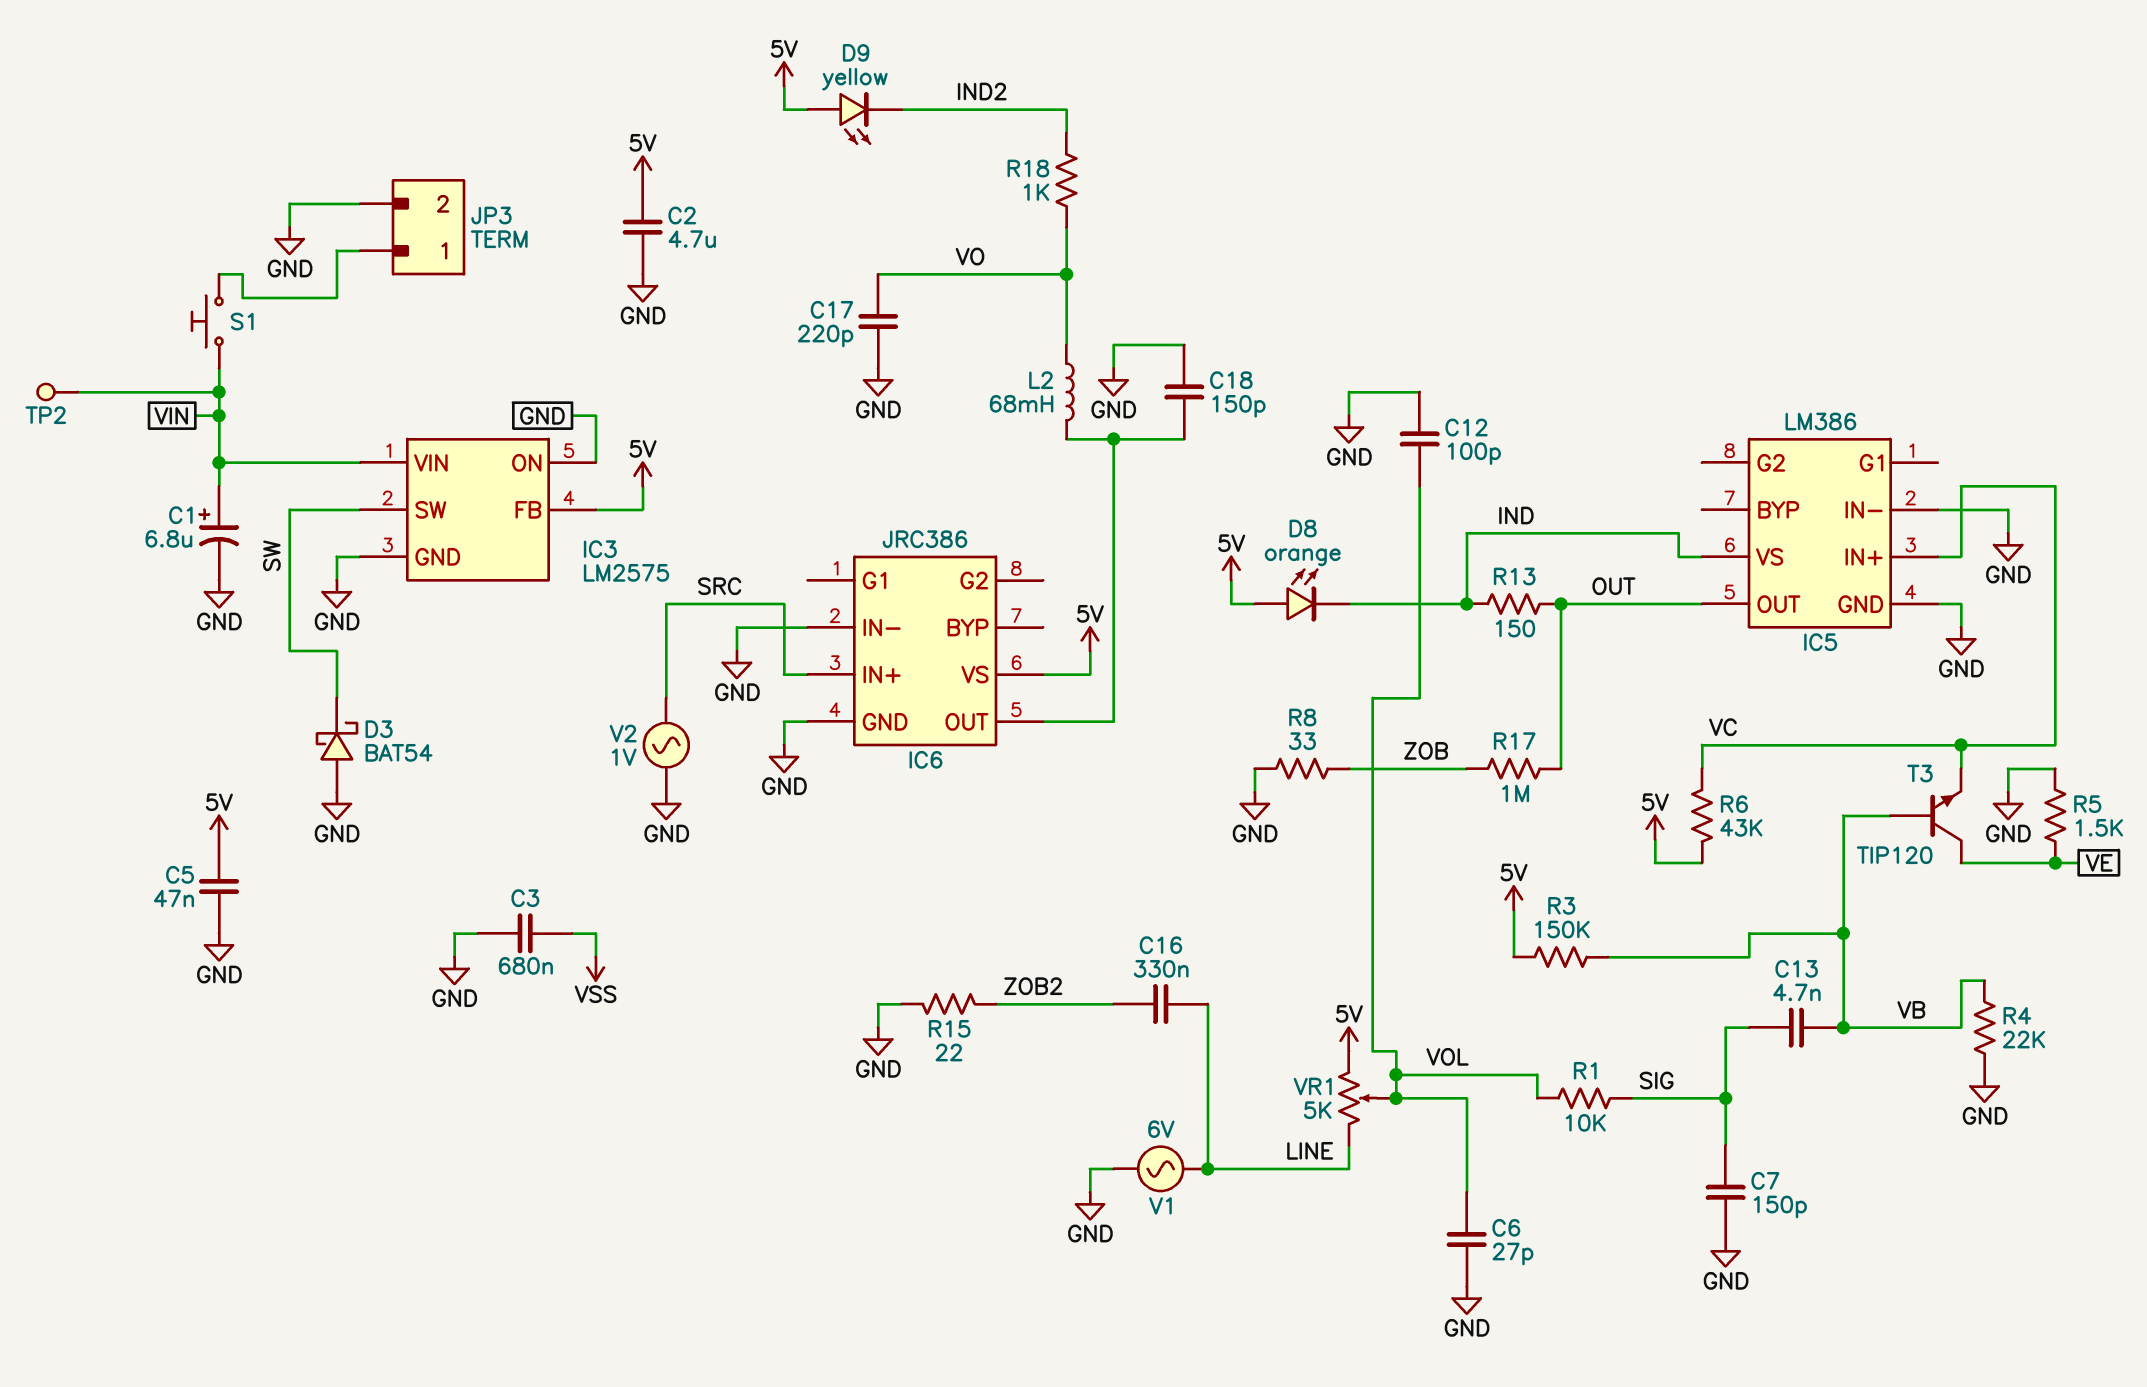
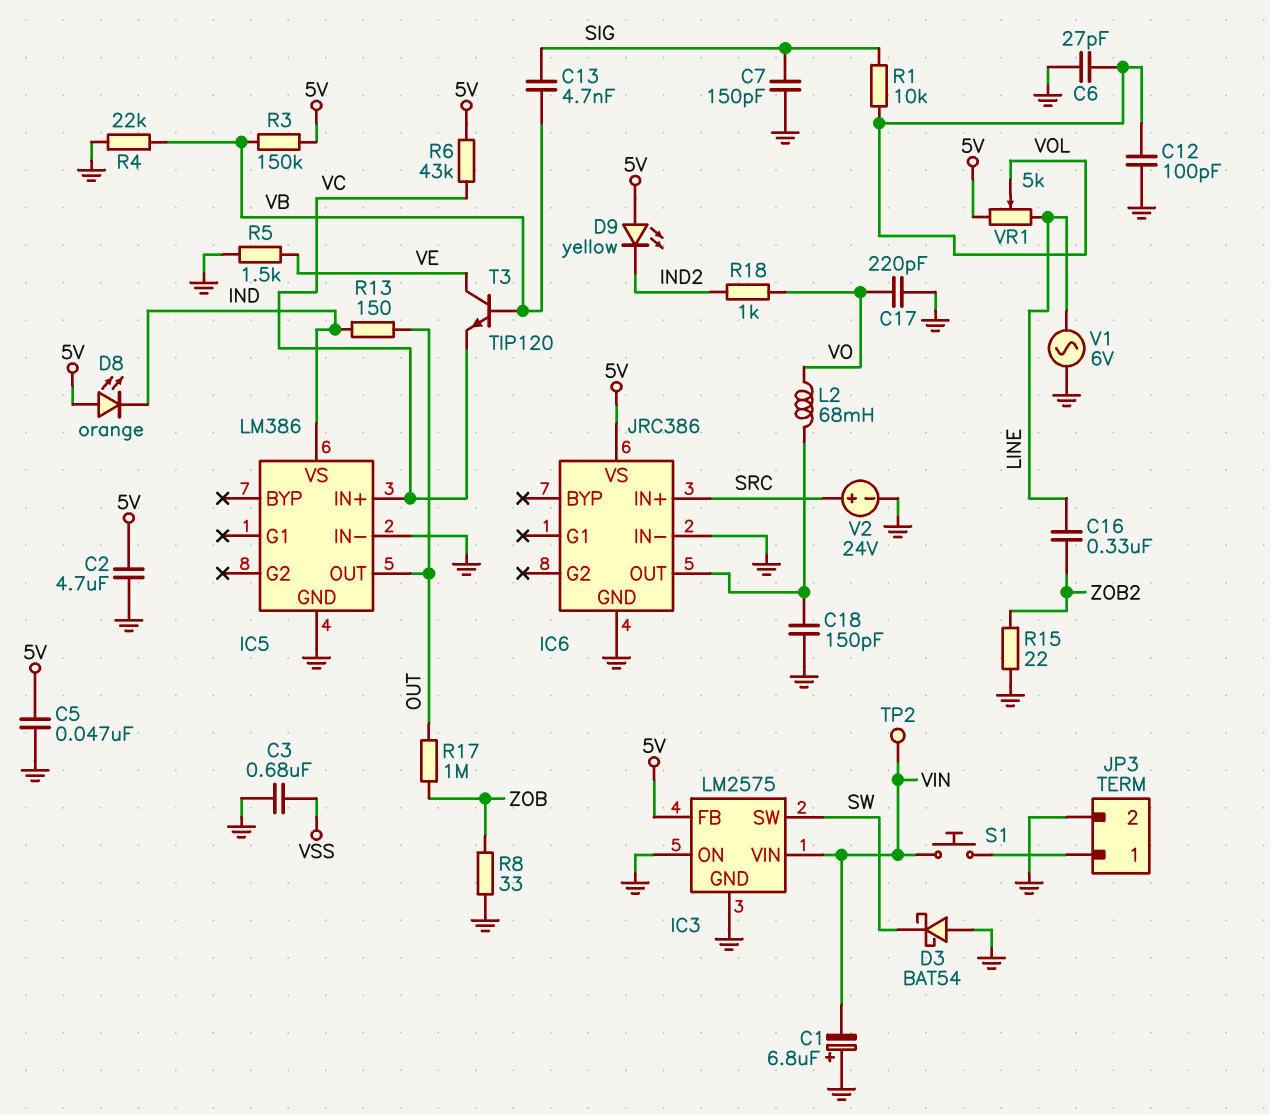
C1: 6.8uF (plus VIN, minus GND) -> 6.8uF (plus GND, minus VIN)
V2: AC 1V (GND, SRC) -> 24V (plus SRC, minus GND)

